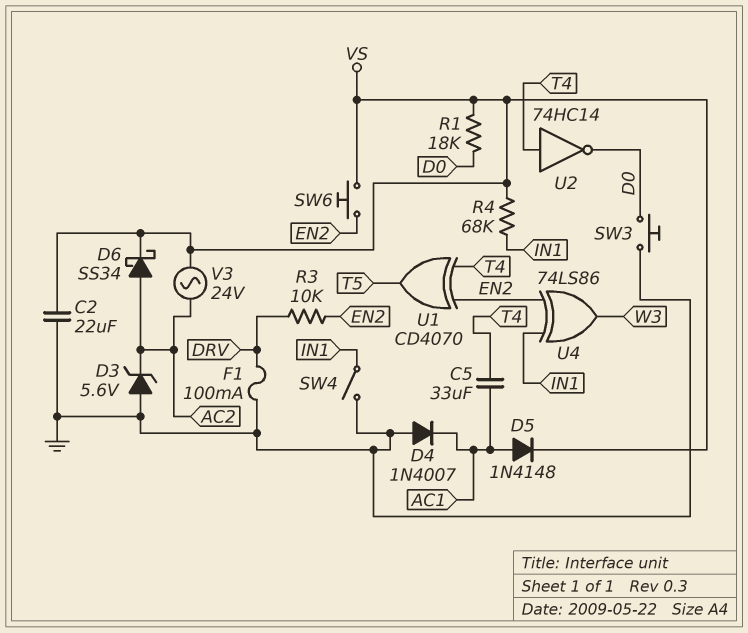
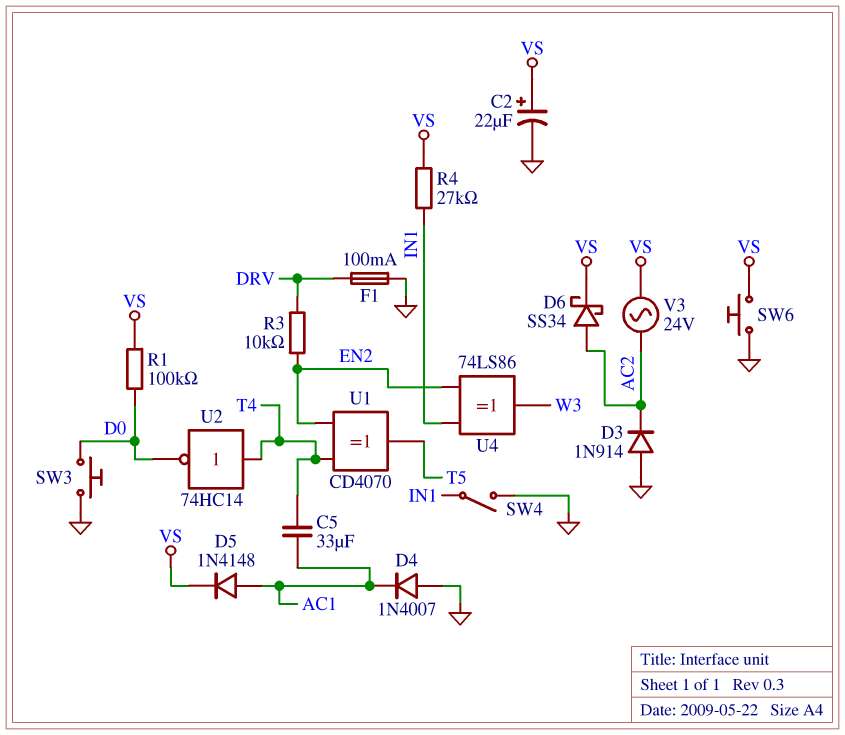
C2: 22uF (GND, VS) -> 22uF (plus VS, minus GND)
D3: zener 5.6V (A GND, K AC2) -> diode 1N914 (A GND, K AC2)
R1: 18k (D0, VS) -> 100k (D0, VS)
R4: 68k (IN1, VS) -> 27k (IN1, VS)
SW6: button (EN2, VS) -> button (GND, VS)

